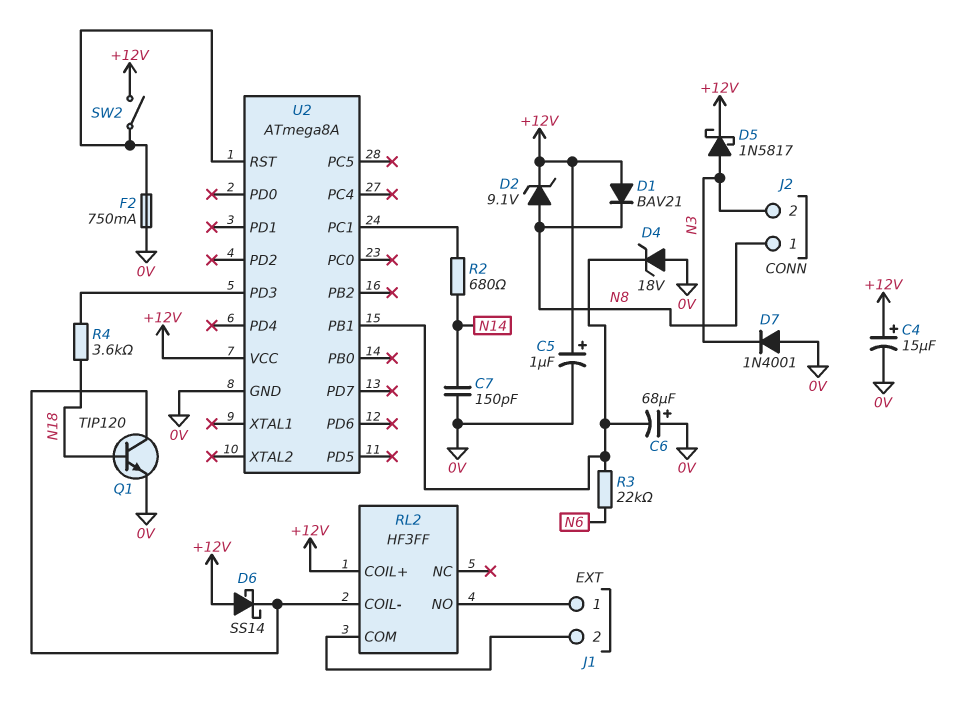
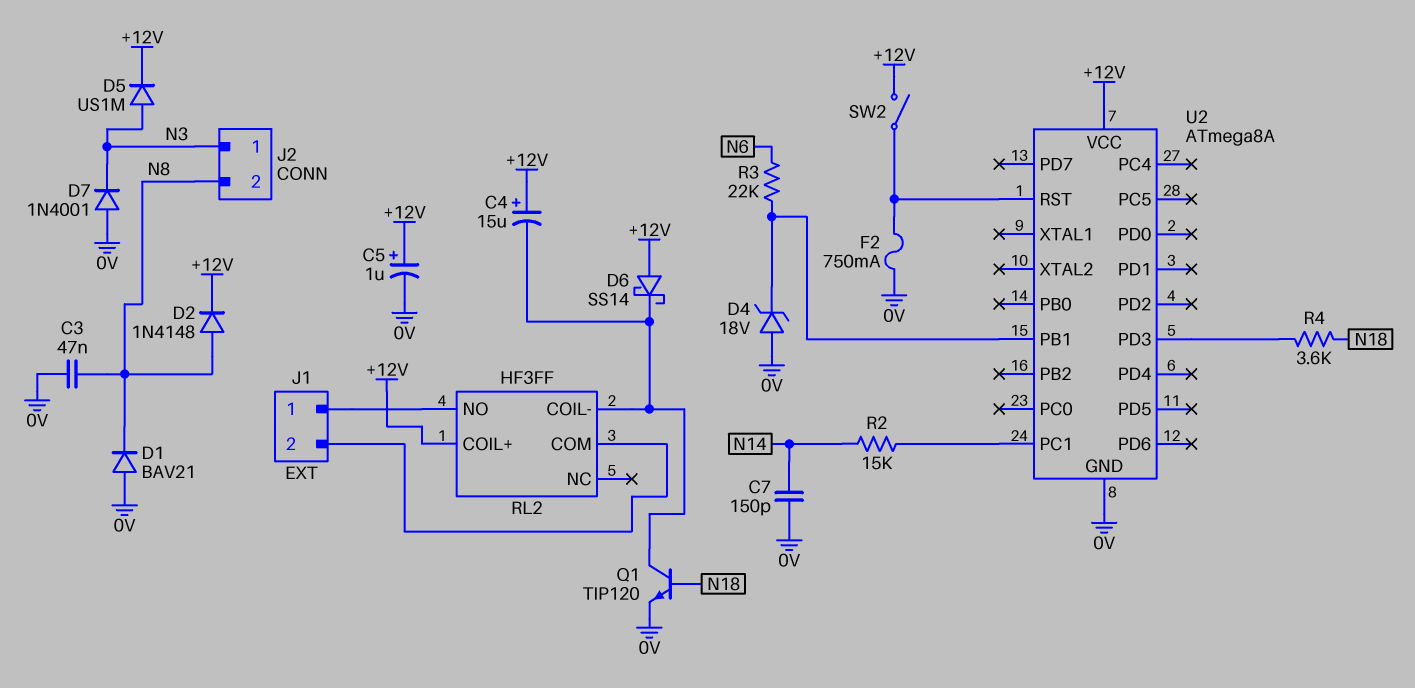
C3: none -> 47nF (0V, N8)
C4: 15uF (plus +12V, minus 0V) -> 15uF (plus +12V, minus RL2/COIL-)
C6: 68uF (plus 0V, minus U2/PB1) -> none
D1: diode BAV21 (A +12V, K N8) -> diode BAV21 (A 0V, K N8)
D2: zener 9.1V (A N8, K +12V) -> diode 1N4148 (A N8, K +12V)
D5: schottky 1N5817 (A N3, K +12V) -> diode US1M (A N3, K +12V)
J2 pin 1: N8 -> N3
J2 pin 2: N3 -> N8
R2: 680 (N14, U2/PC1) -> 15k (N14, U2/PC1)

